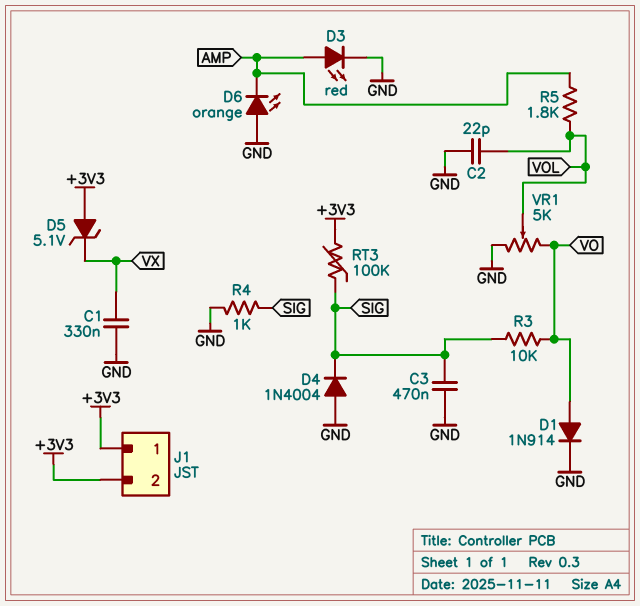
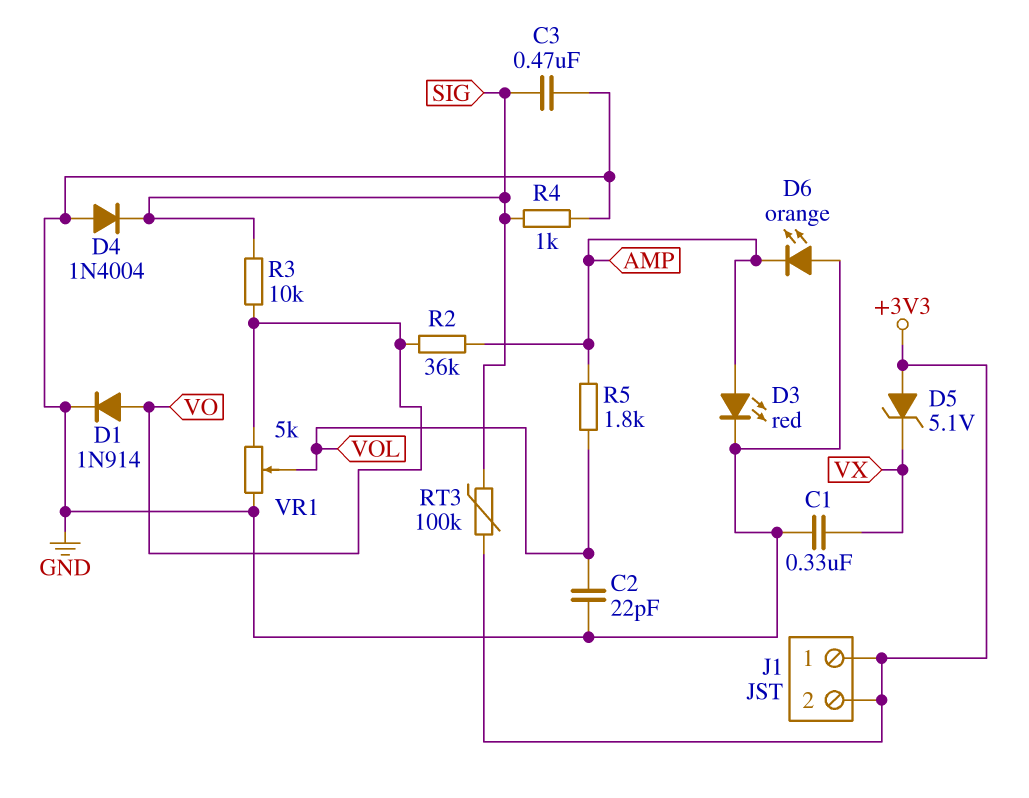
R2: none -> 36k (AMP, VO)

